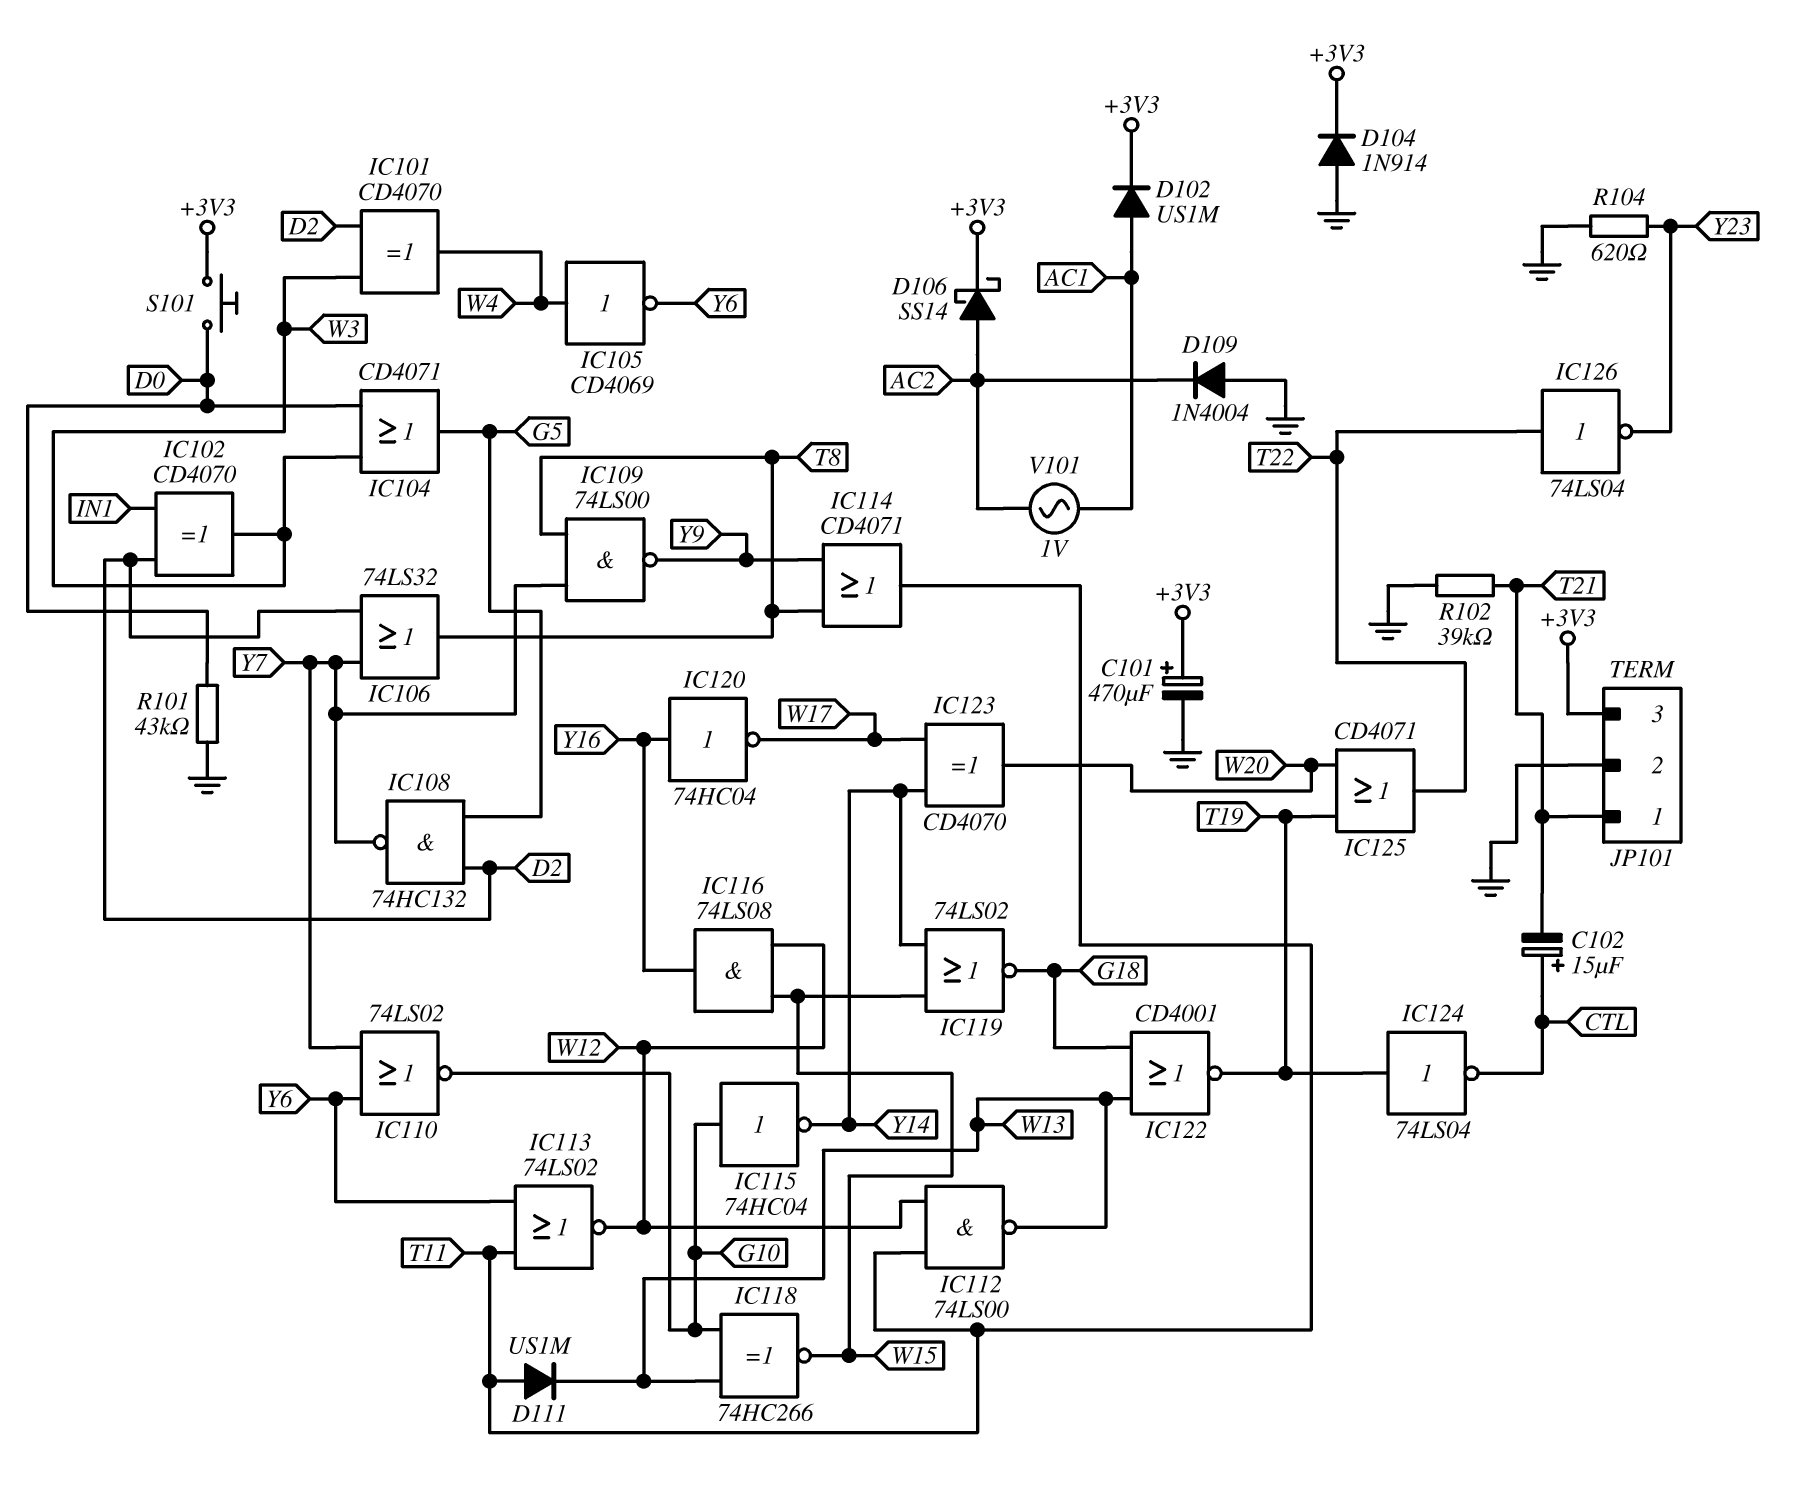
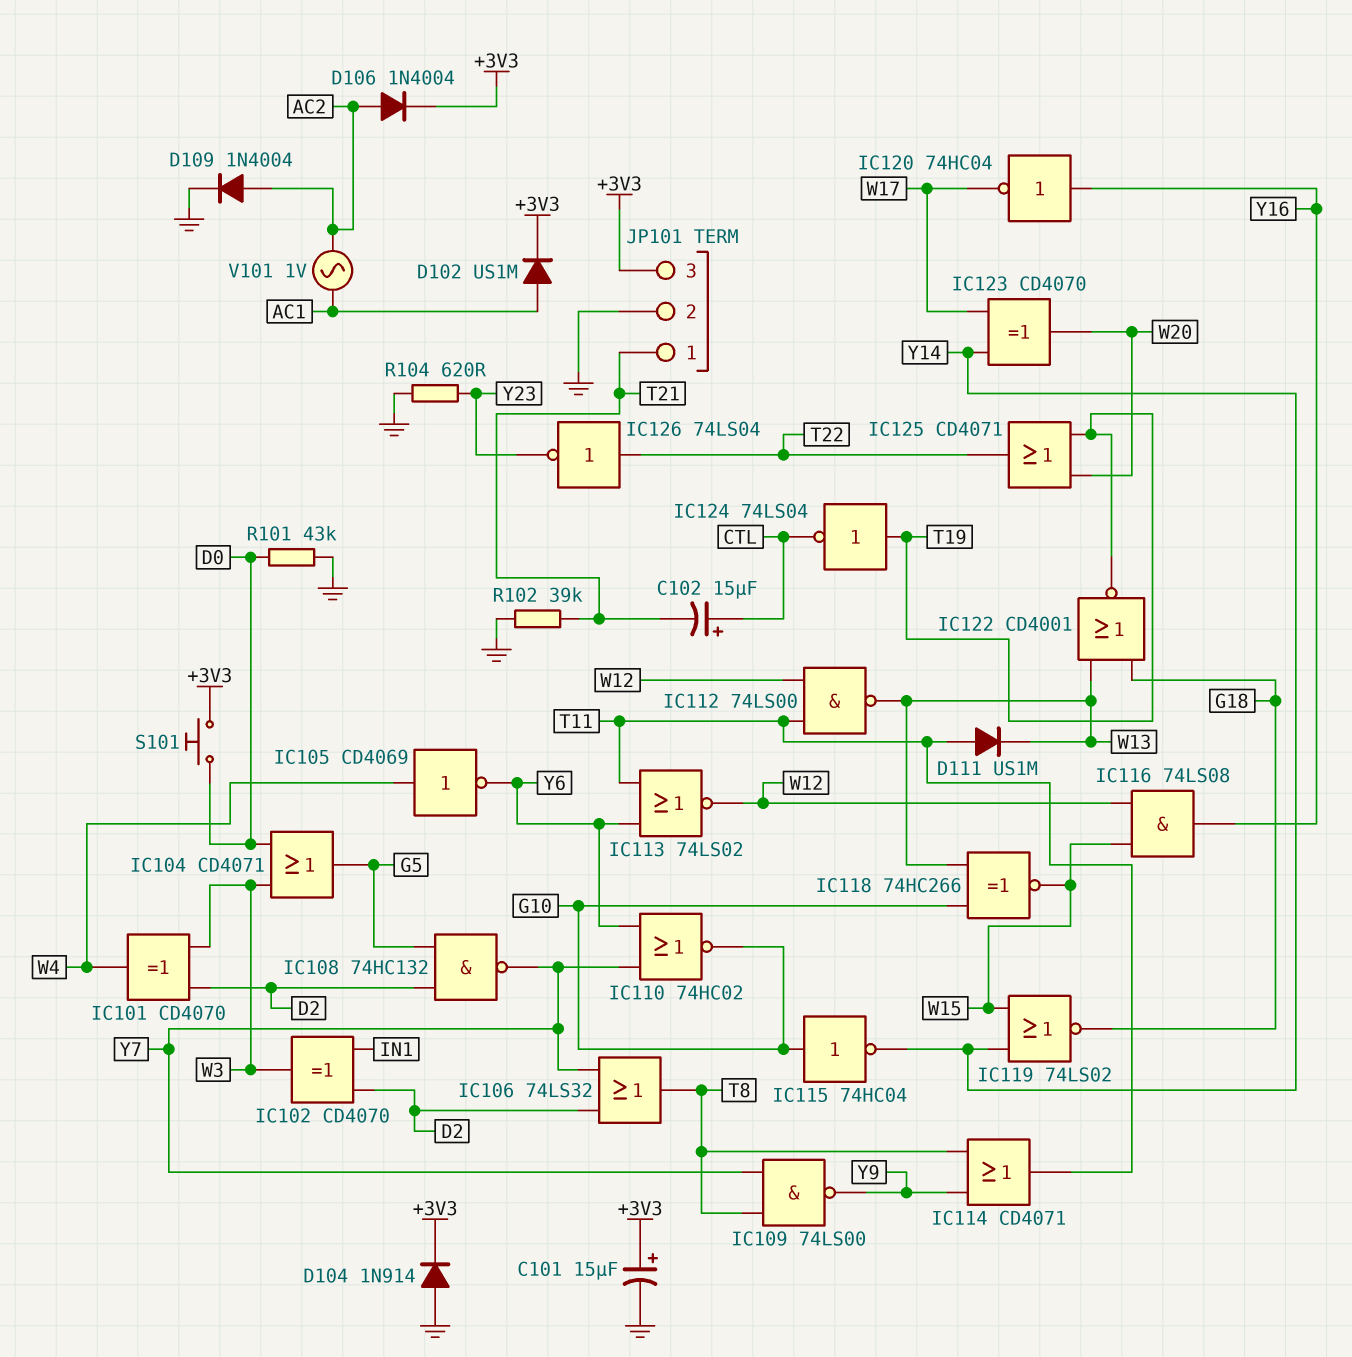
C101: 470uF (plus +3V3, minus GND) -> 15uF (plus +3V3, minus GND)
D106: schottky SS14 (A AC2, K +3V3) -> diode 1N4004 (A AC2, K +3V3)
D109: diode 1N4004 (A GND, K AC2) -> diode 1N4004 (A AC2, K GND)
IC110: NOR 74LS02 (in Y6, in Y7, out G10) -> NOR 74HC02 (in Y6, in Y7, out G10)

